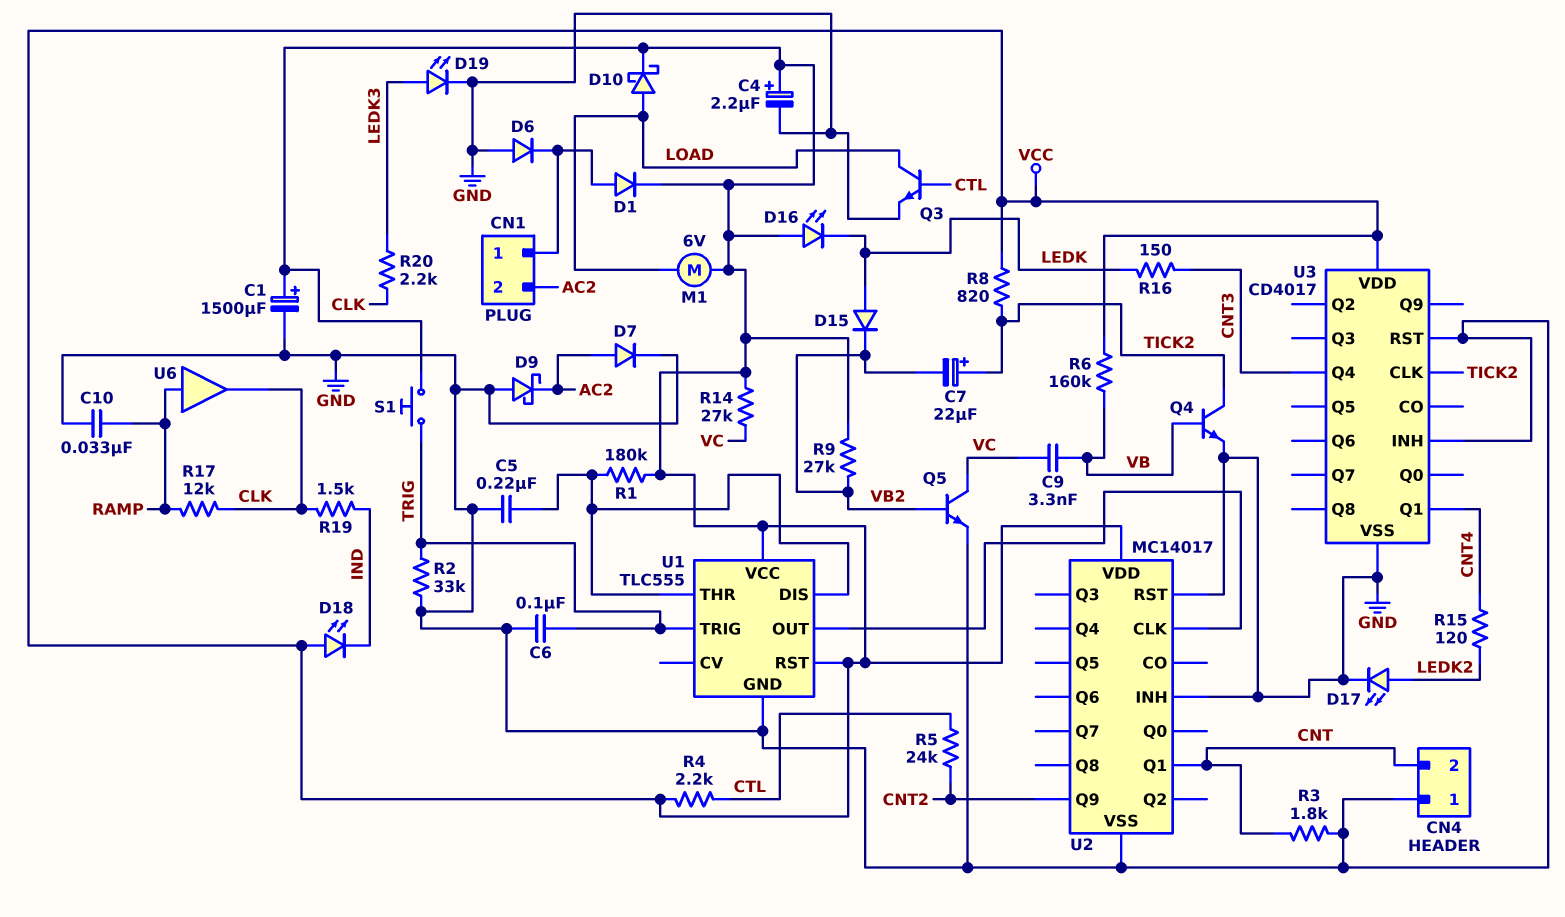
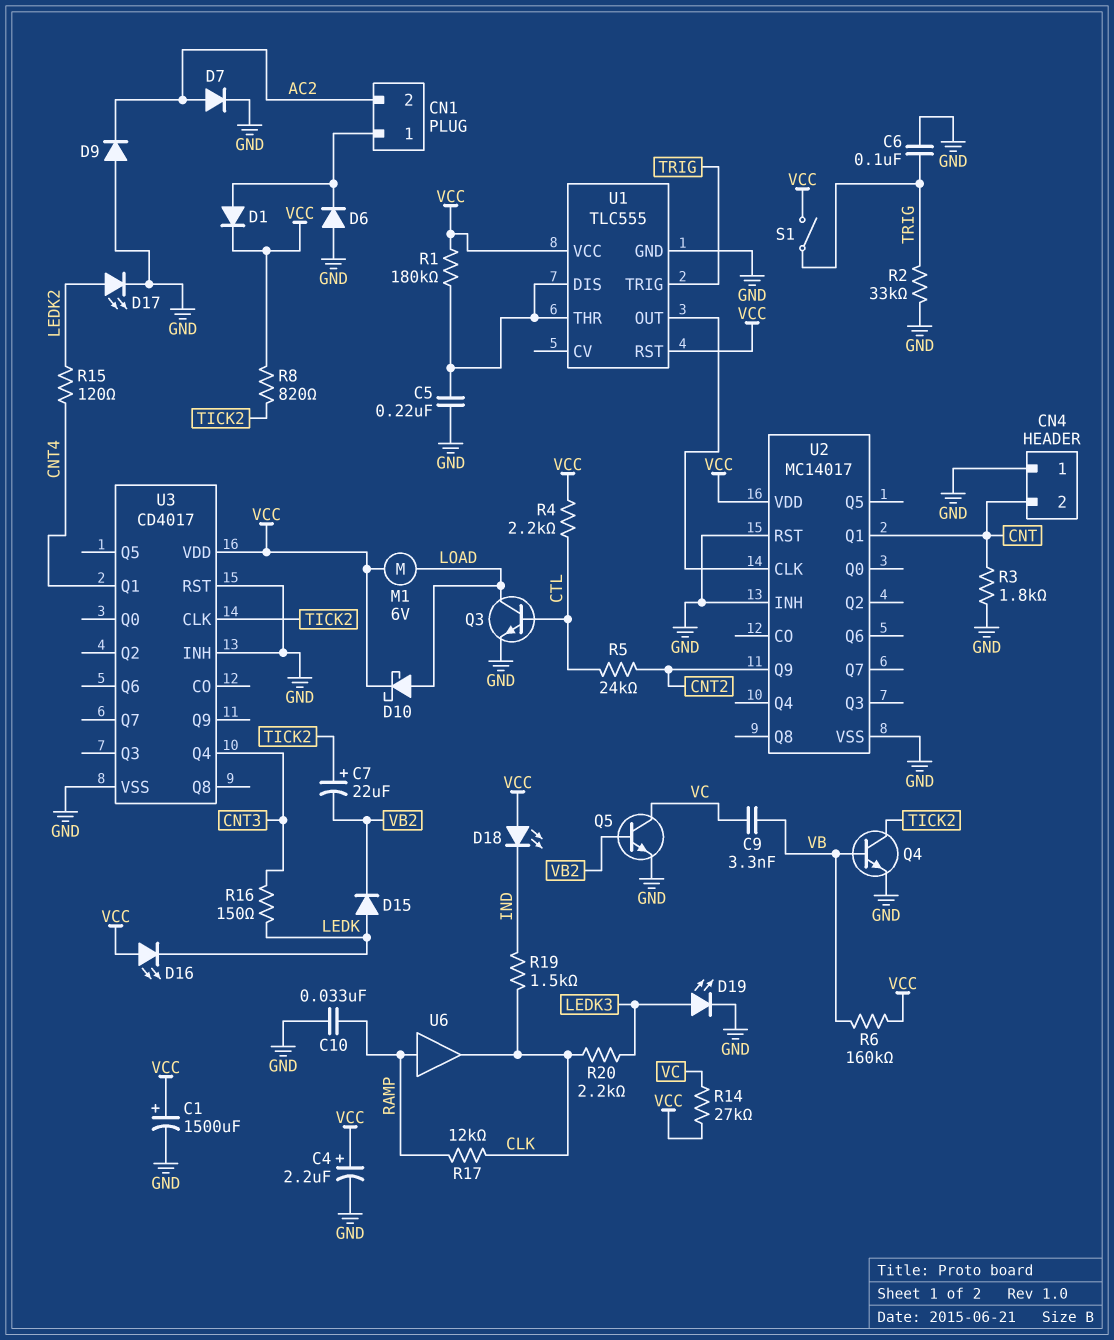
D9: schottky (A GND, K AC2) -> diode (A GND, K AC2)
R9: 27k (VB2, VCC) -> none
S1: button (TRIG, VCC) -> switch (TRIG, VCC)

